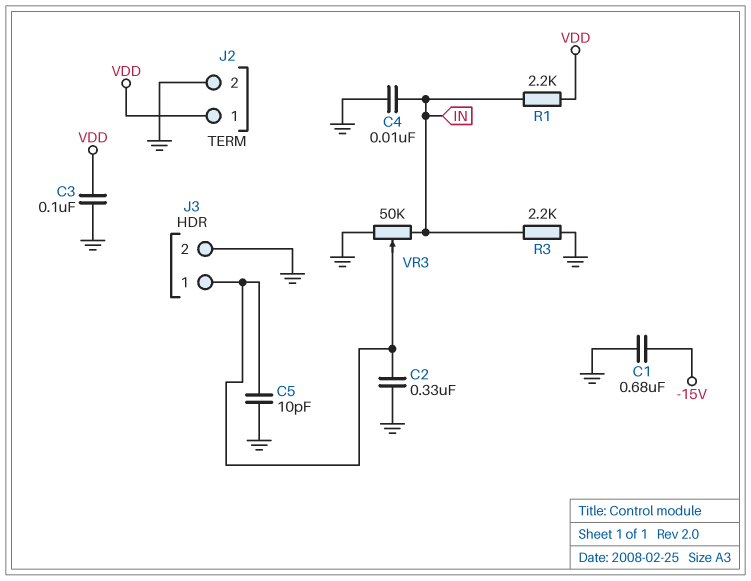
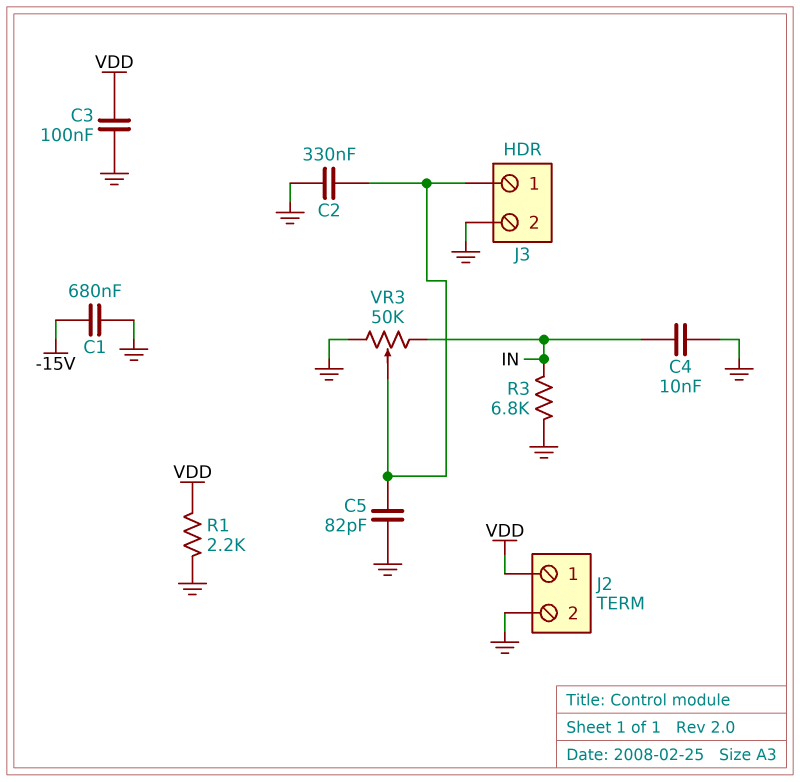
C5: 10pF (GND, J3/1) -> 82pF (GND, J3/1)
R1: 2.2k (IN, VDD) -> 2.2k (GND, VDD)
R3: 2.2k (GND, IN) -> 6.8k (GND, IN)

